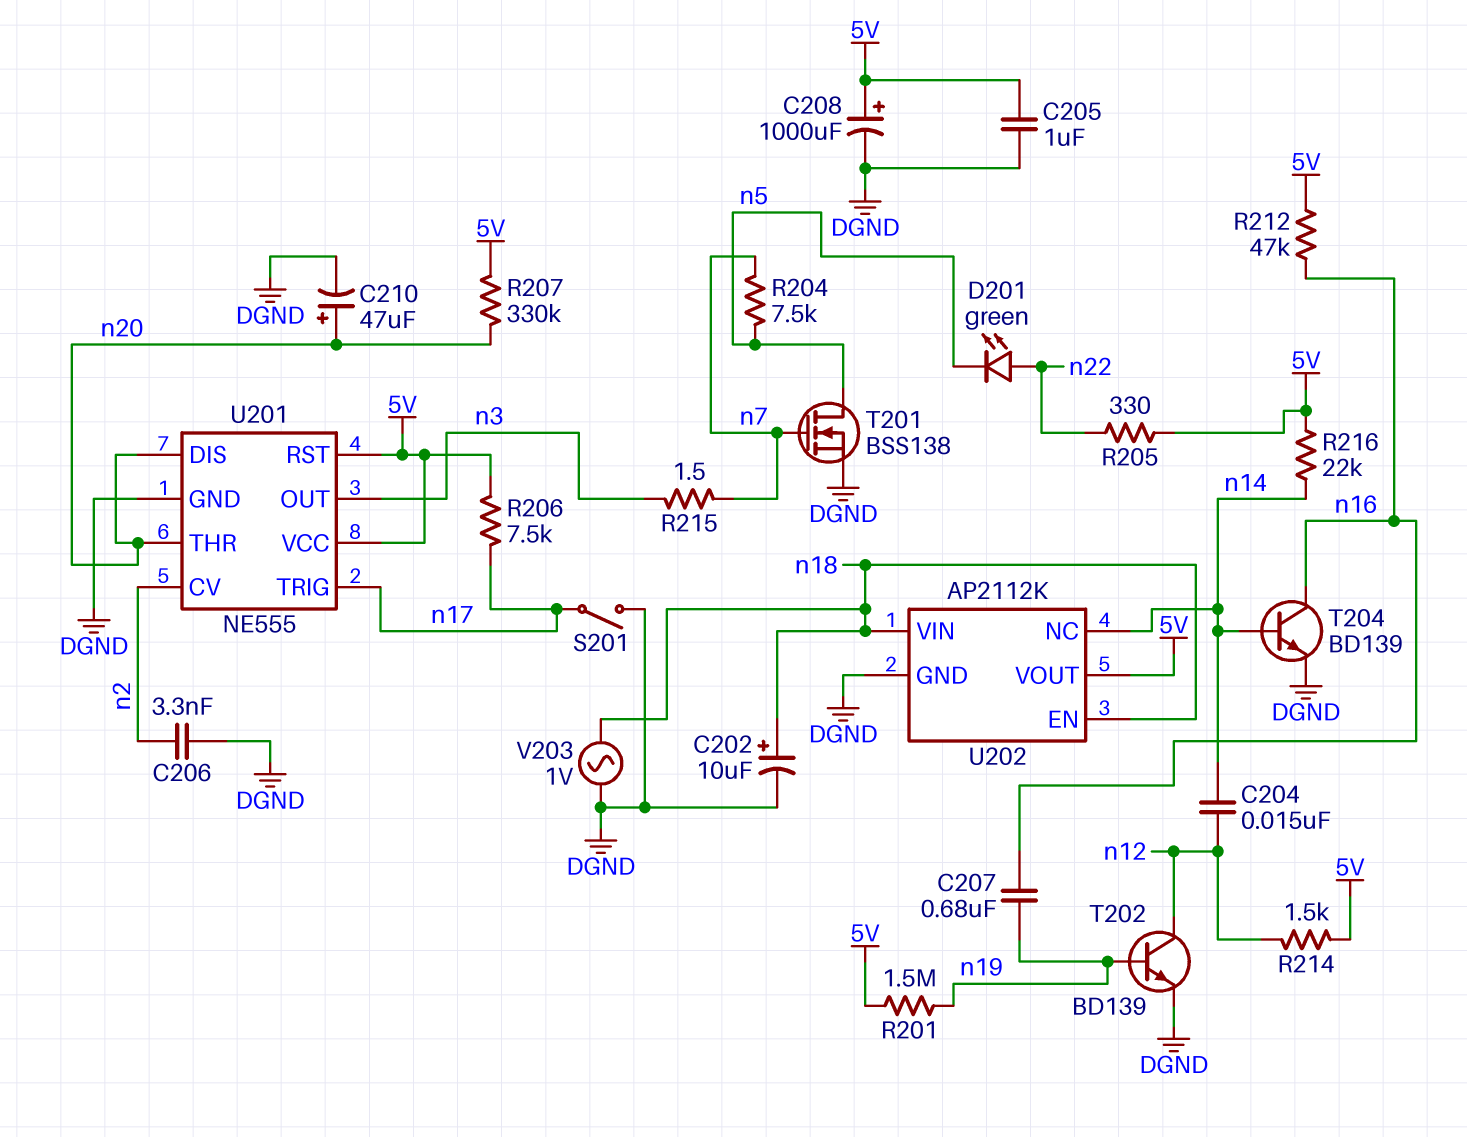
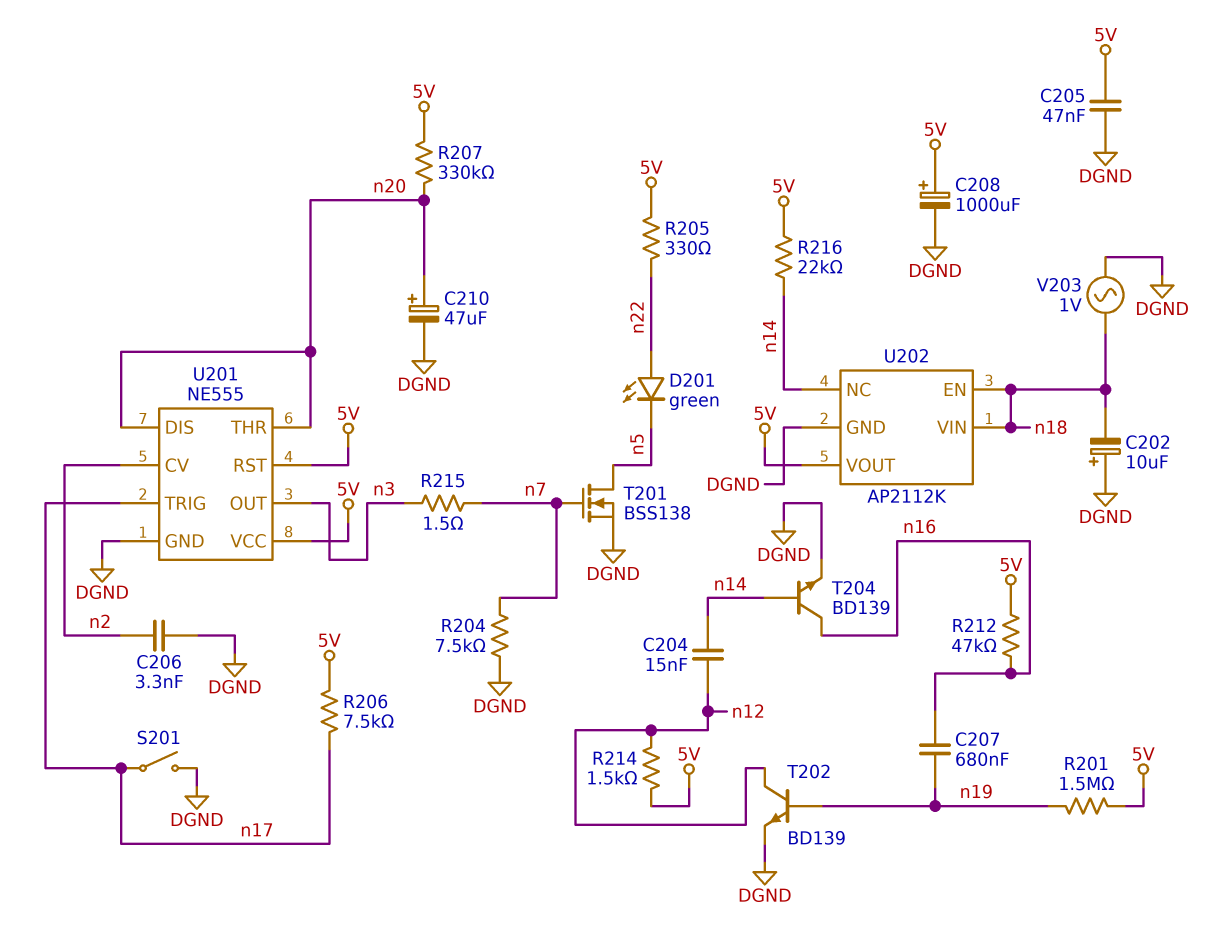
C202: 10uF (plus n18, minus DGND) -> 10uF (plus DGND, minus n18)
C205: 1uF (5V, DGND) -> 47nF (5V, DGND)
R204: 7.5k (n5, n7) -> 7.5k (DGND, n7)

